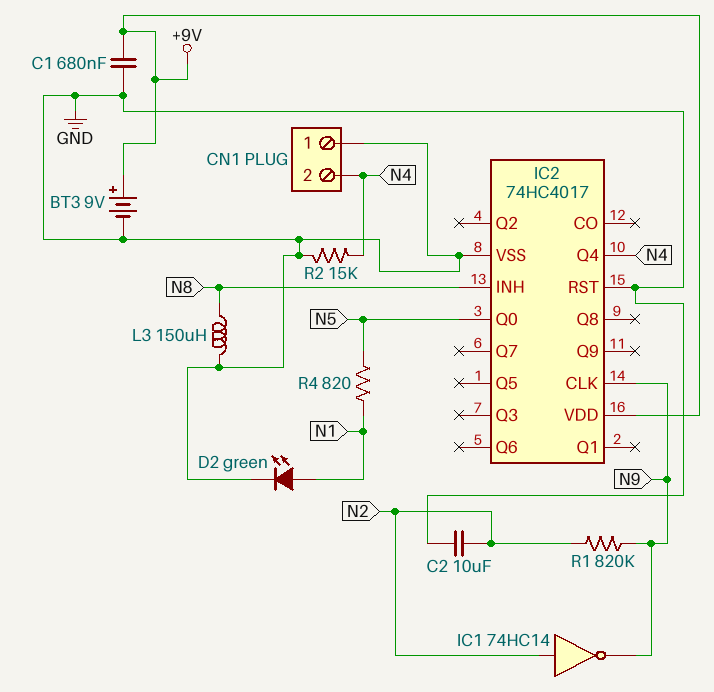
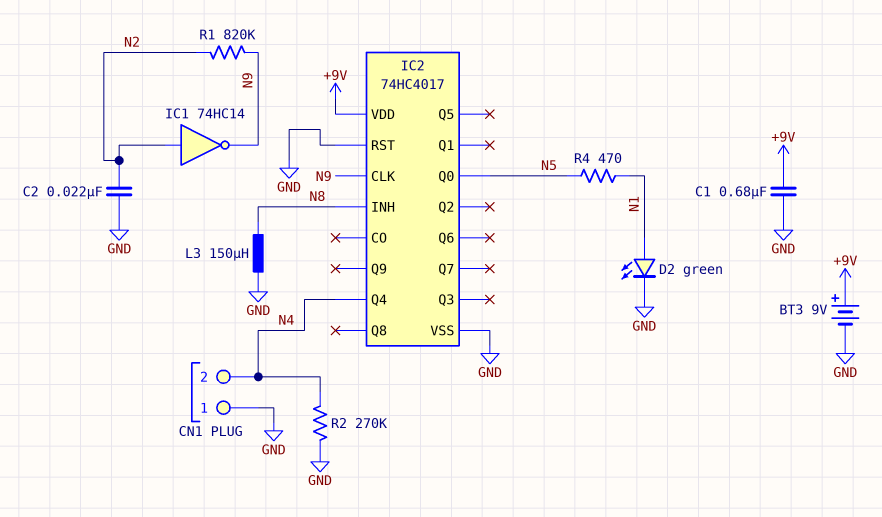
C2: 10uF (GND, N2) -> 22nF (GND, N2)
R2: 15k (GND, N4) -> 270k (GND, N4)
R4: 820 (N1, N5) -> 470 (N1, N5)

